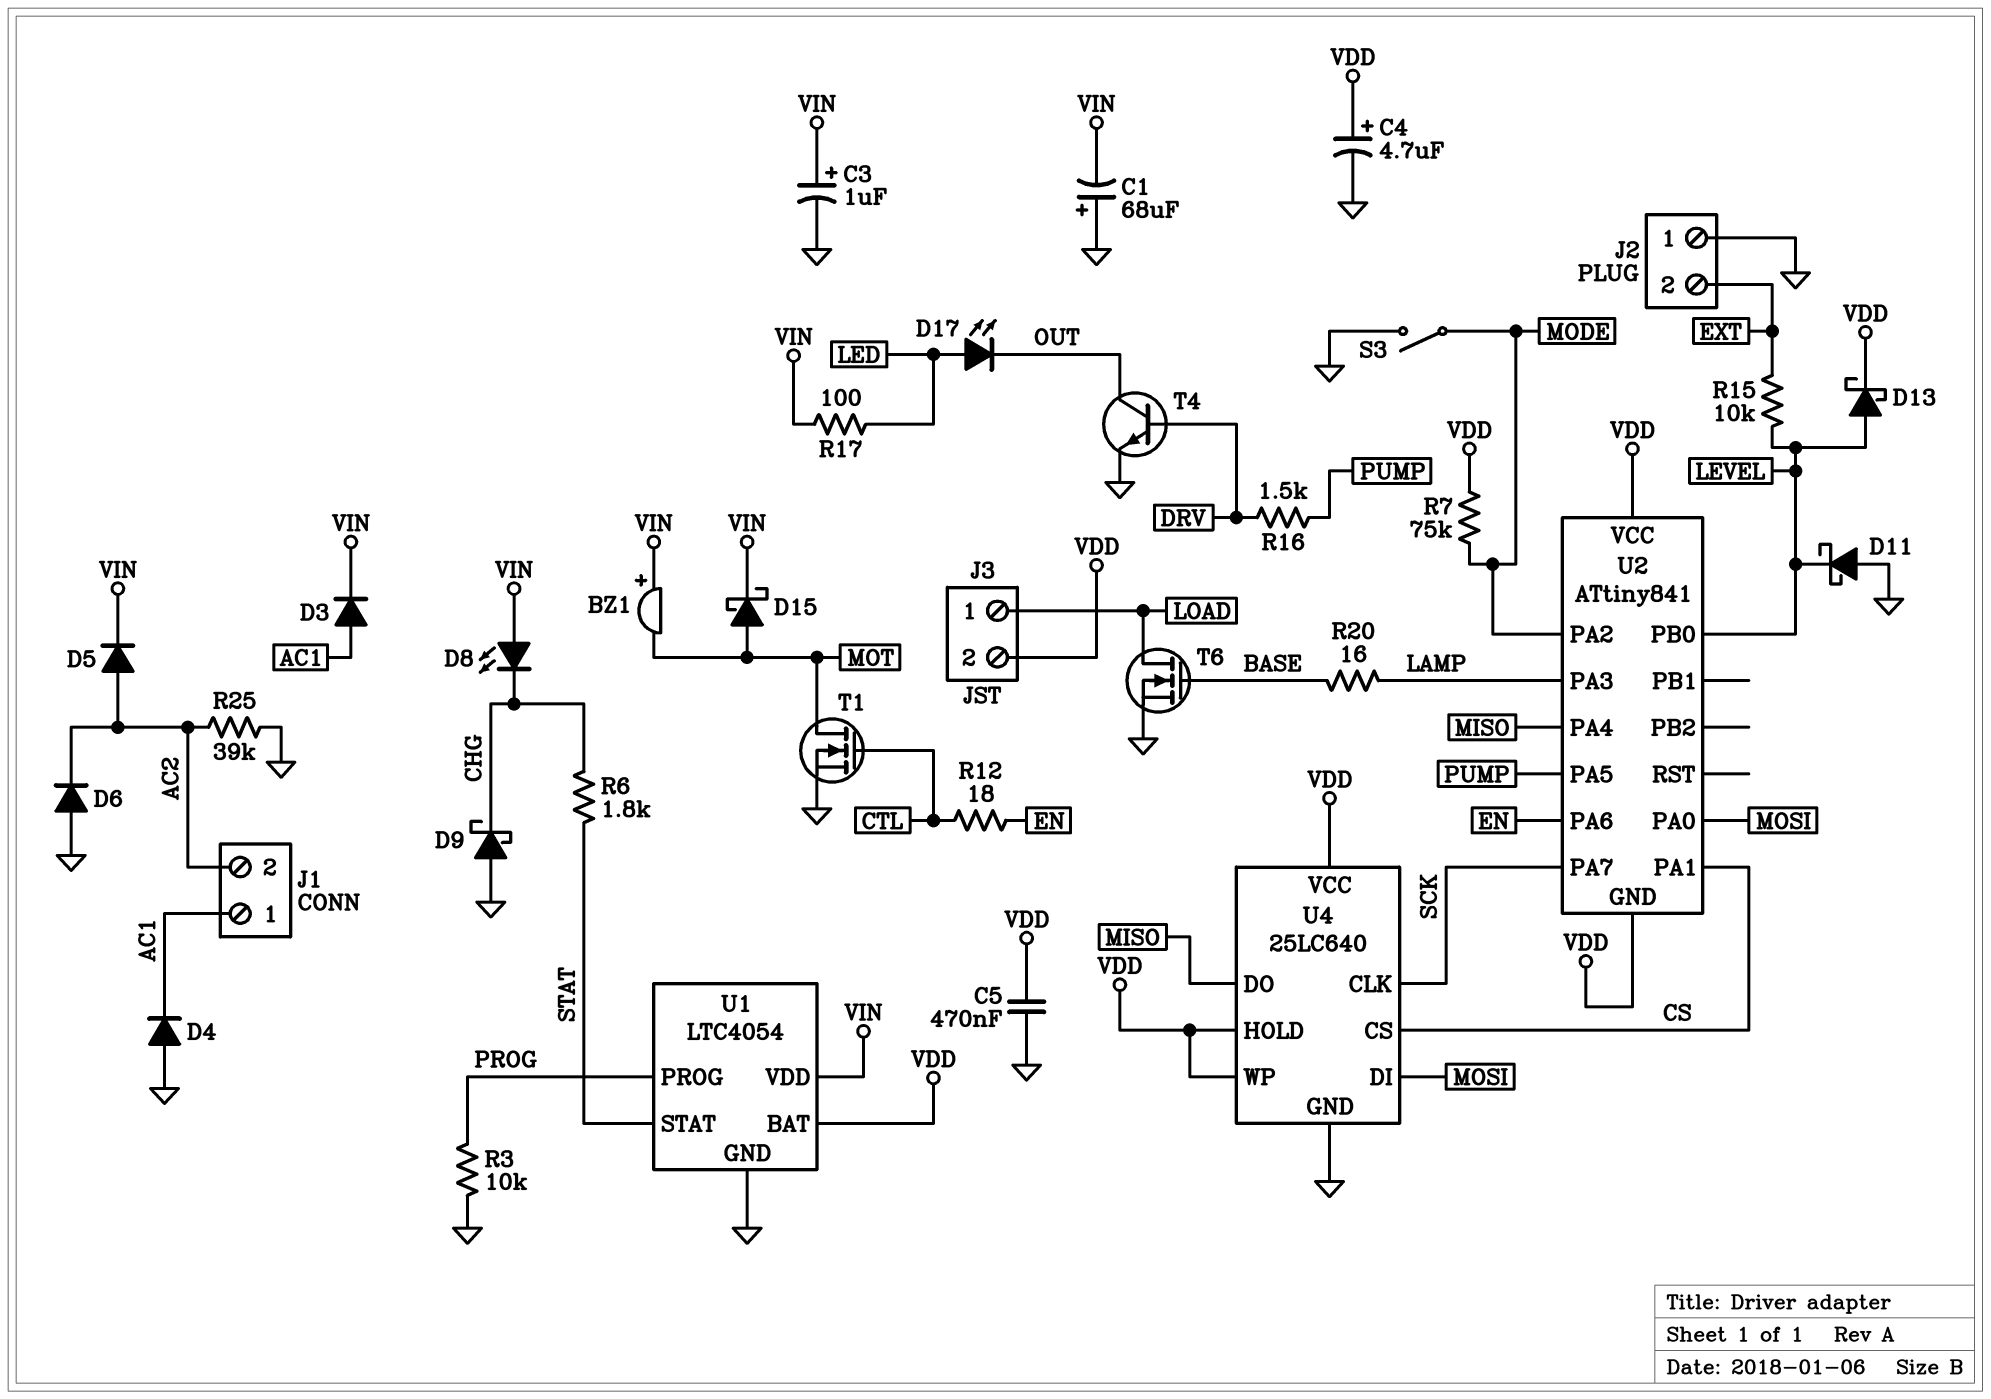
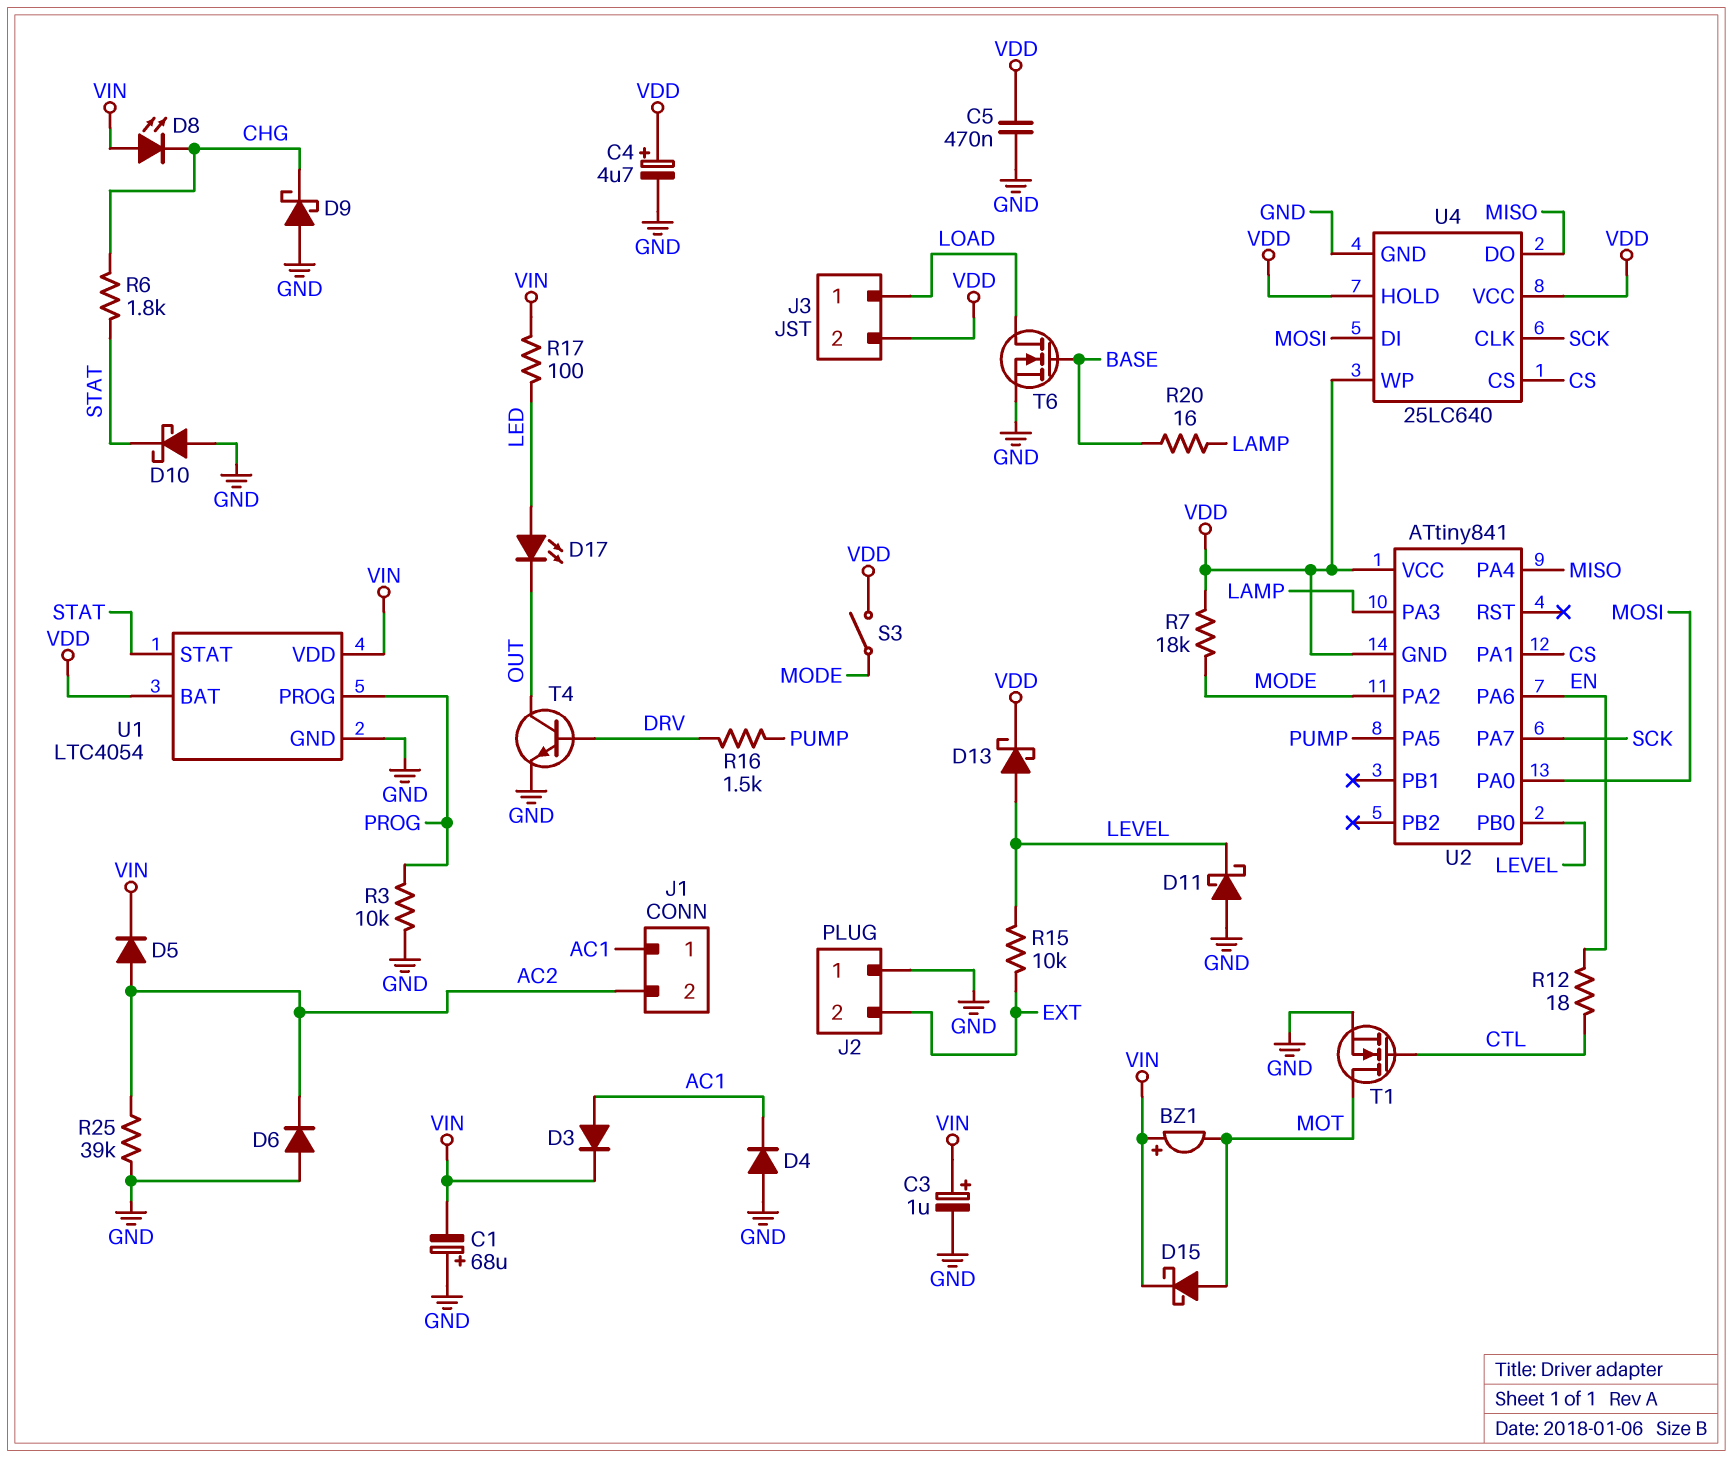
D10: none -> schottky (A GND, K STAT)
R7: 75k (MODE, VDD) -> 18k (MODE, VDD)
S3: switch (GND, MODE) -> switch (MODE, VDD)

